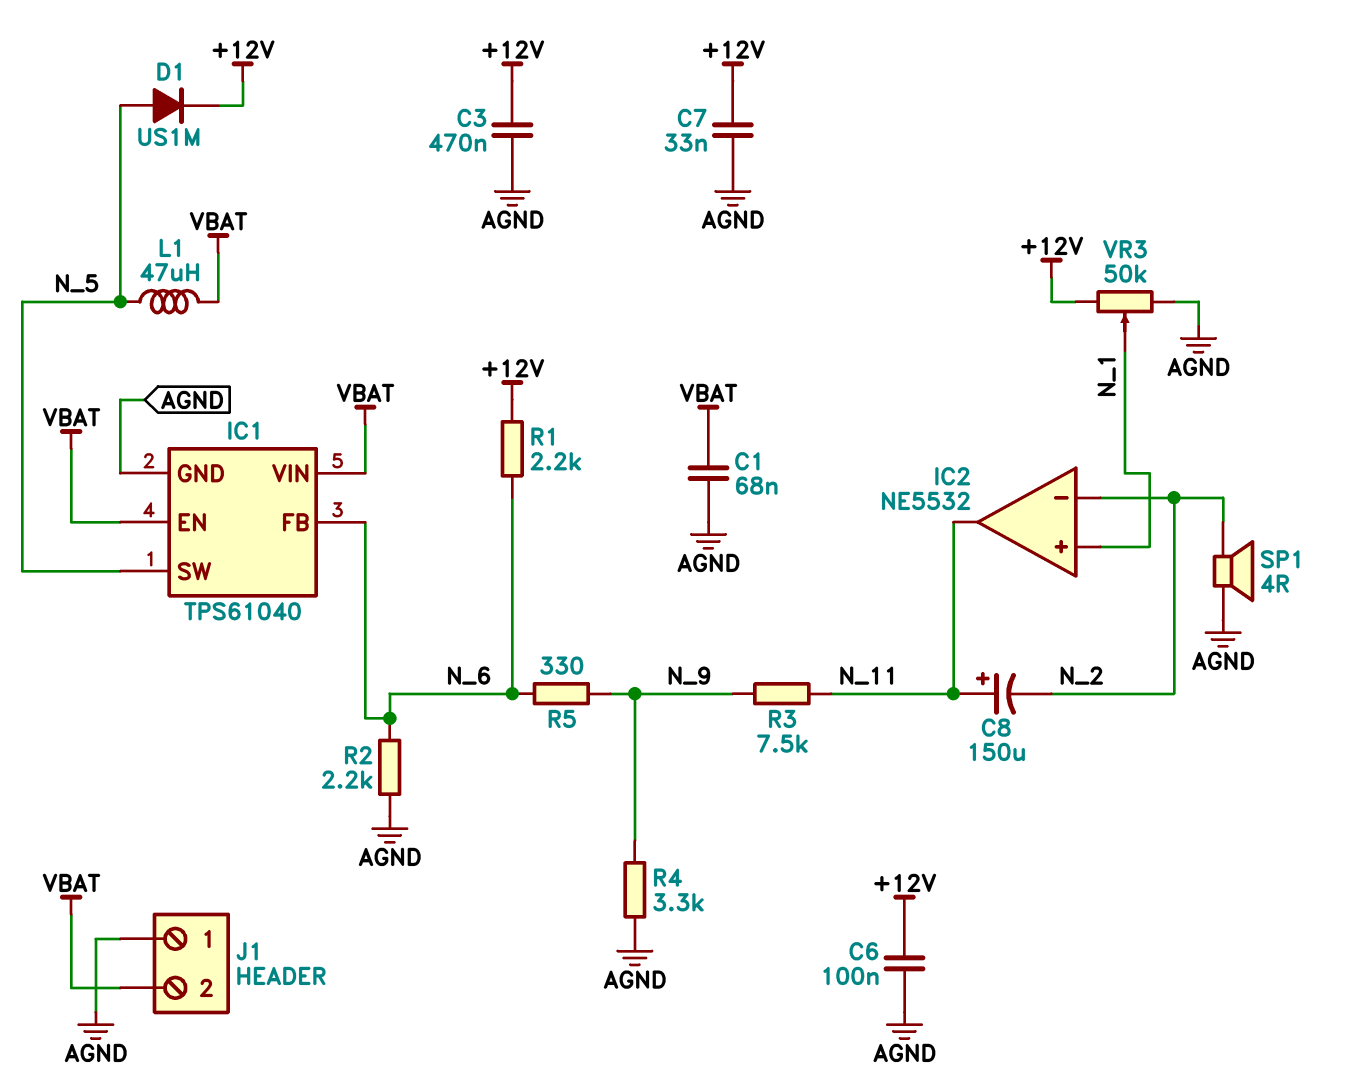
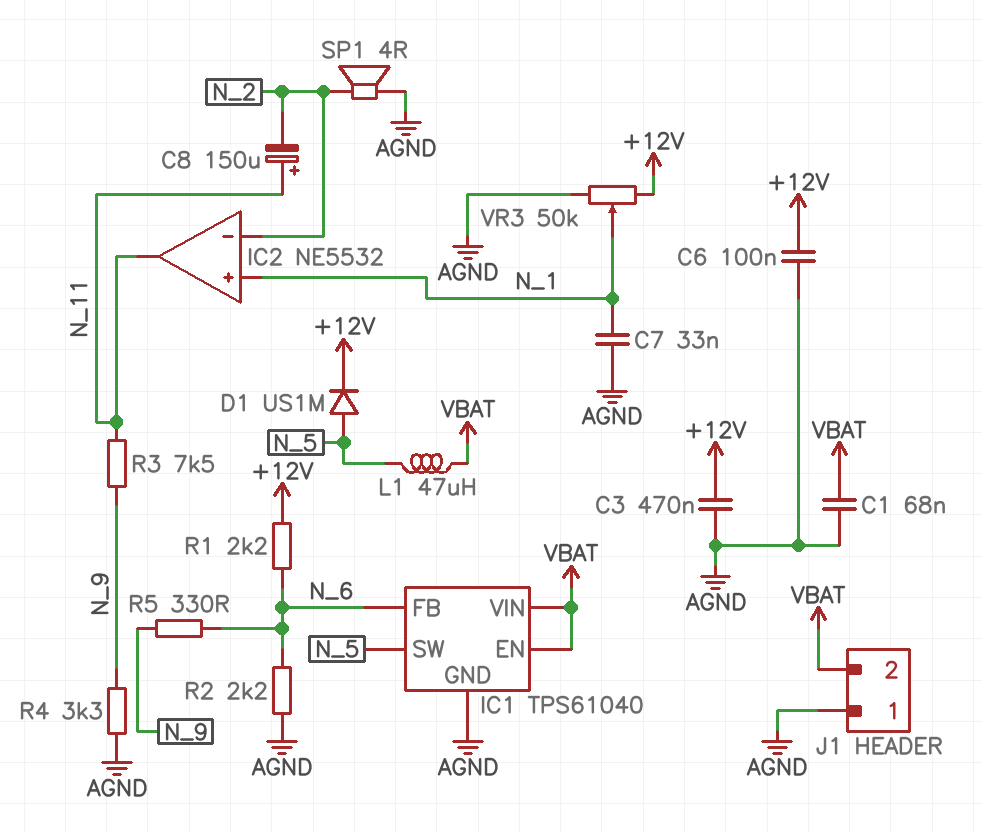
C7: 33nF (+12V, AGND) -> 33nF (AGND, N_1)

